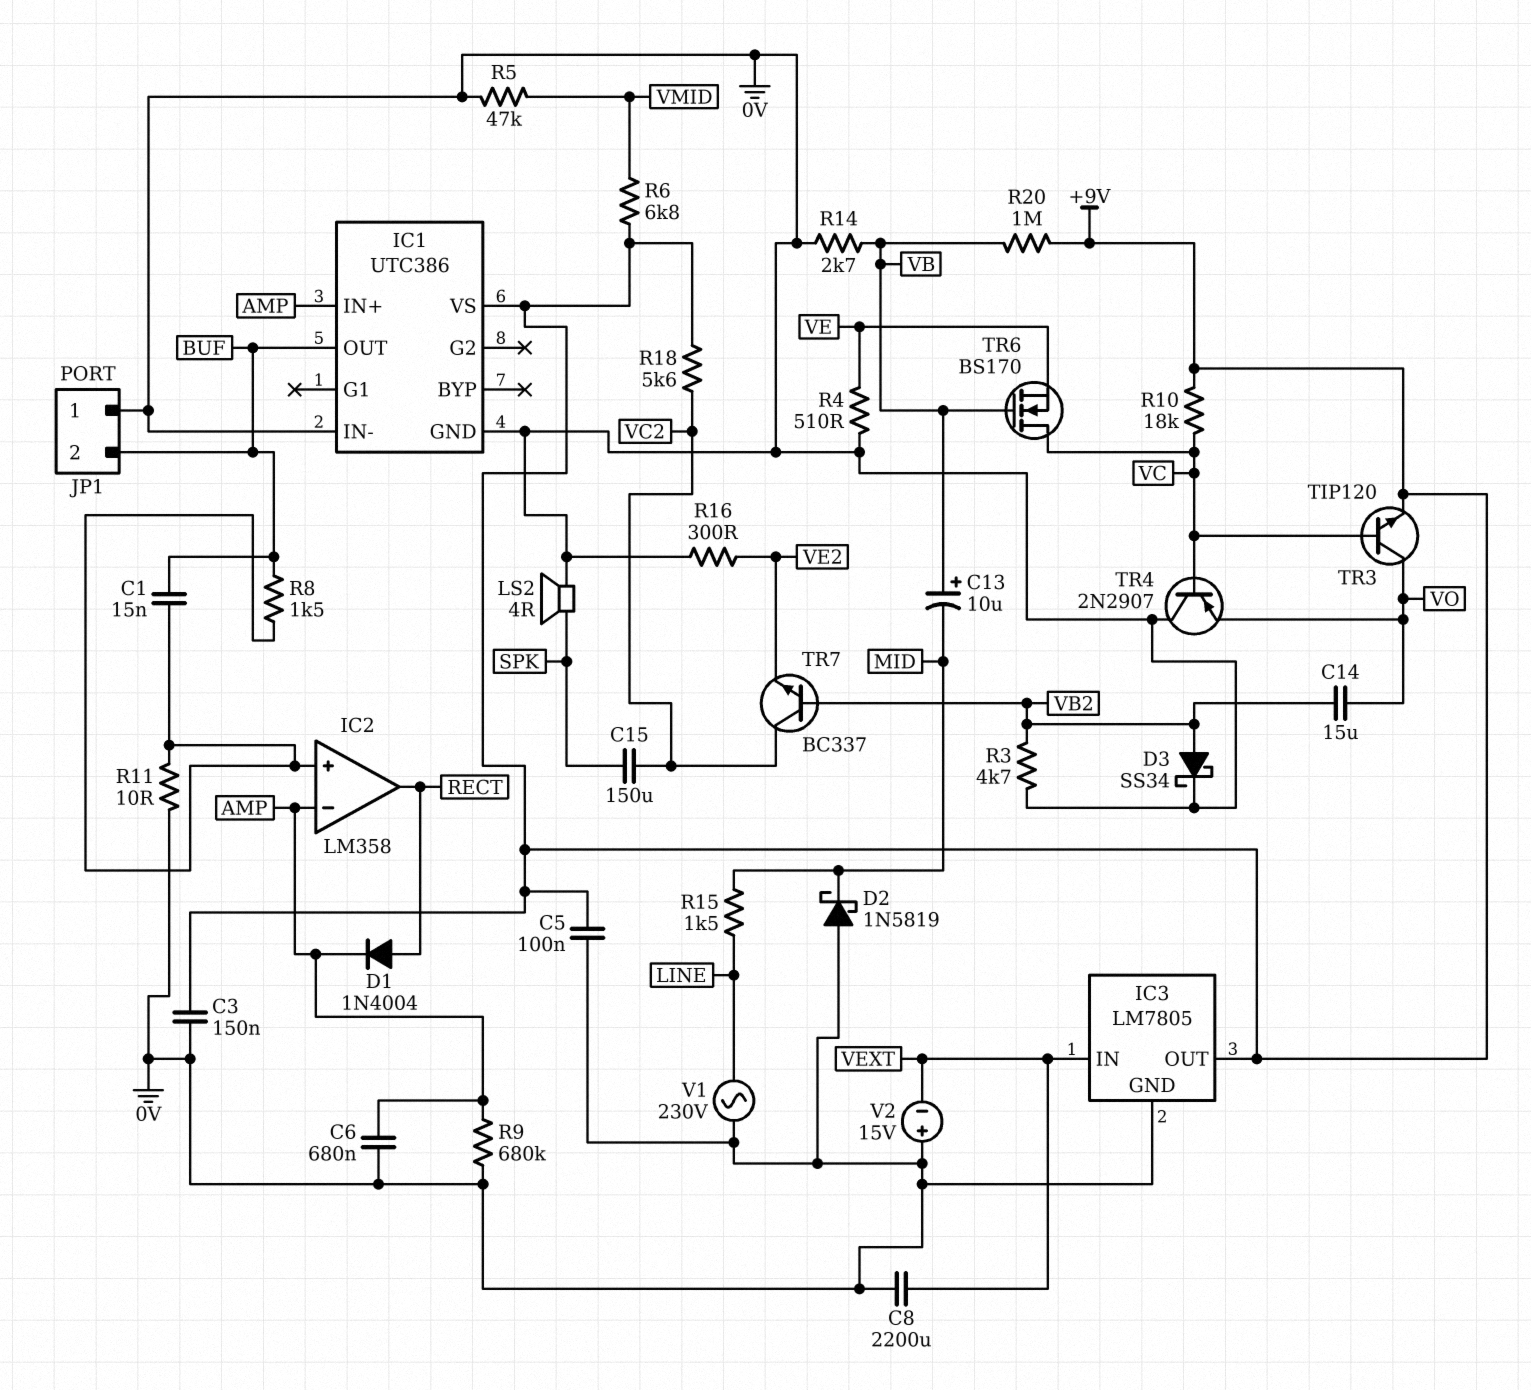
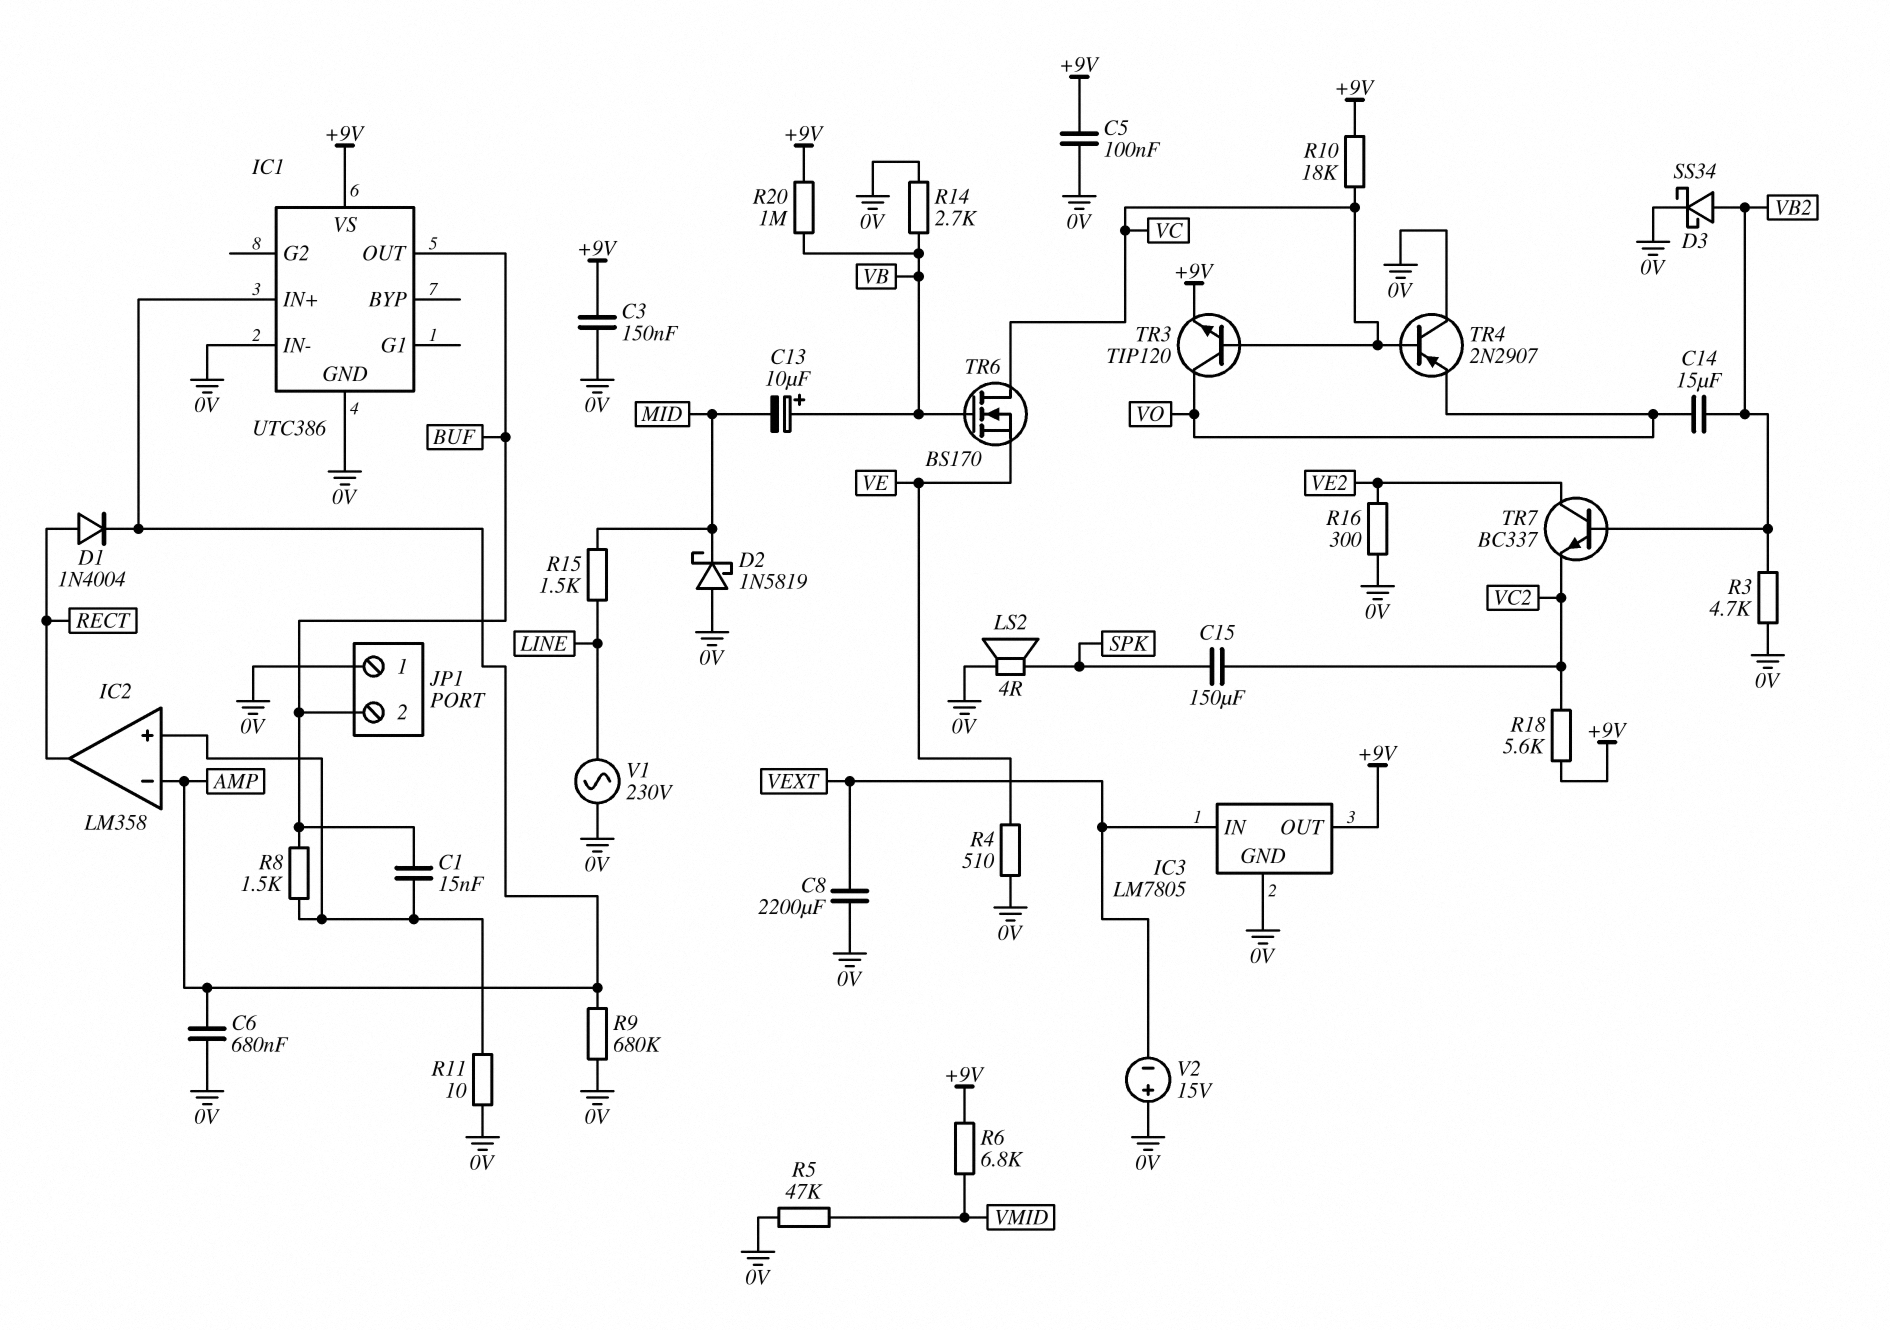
TR7: NPN BC337 (B VB2, C VC2, E VE2) -> NPN BC337 (B VB2, C VE2, E VC2)

